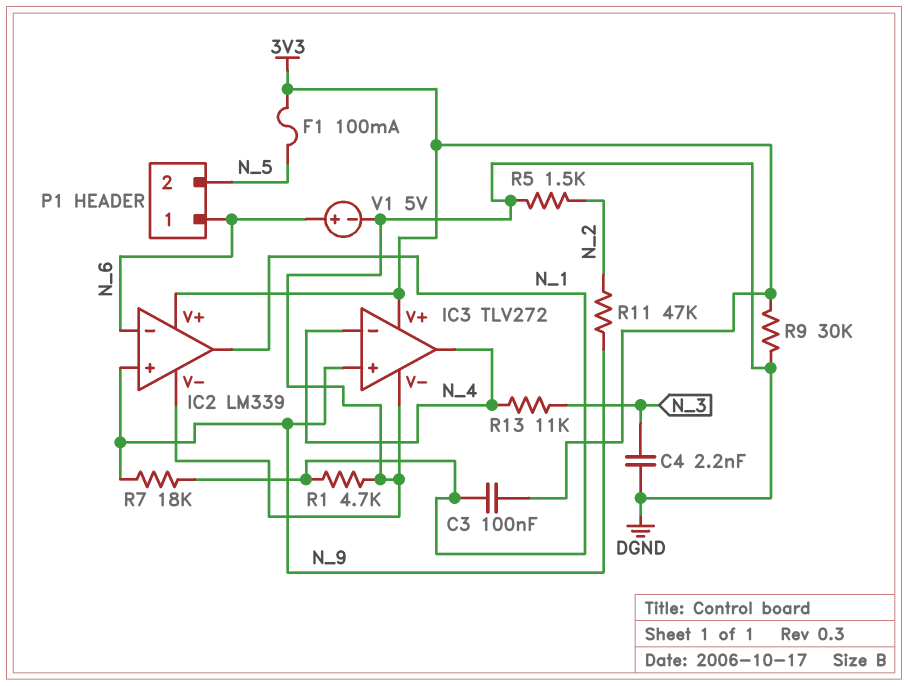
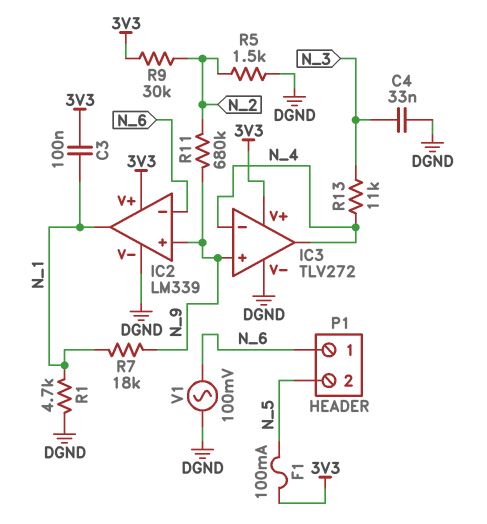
C4: 2.2nF (DGND, N_3) -> 33nF (DGND, N_3)
R9: 30k (3V3, DGND) -> 30k (3V3, N_2)
R11: 47k (N_2, N_9) -> 680k (N_2, N_9)
V1: 5V (plus N_6, minus DGND) -> AC 100mV (DGND, N_6)

